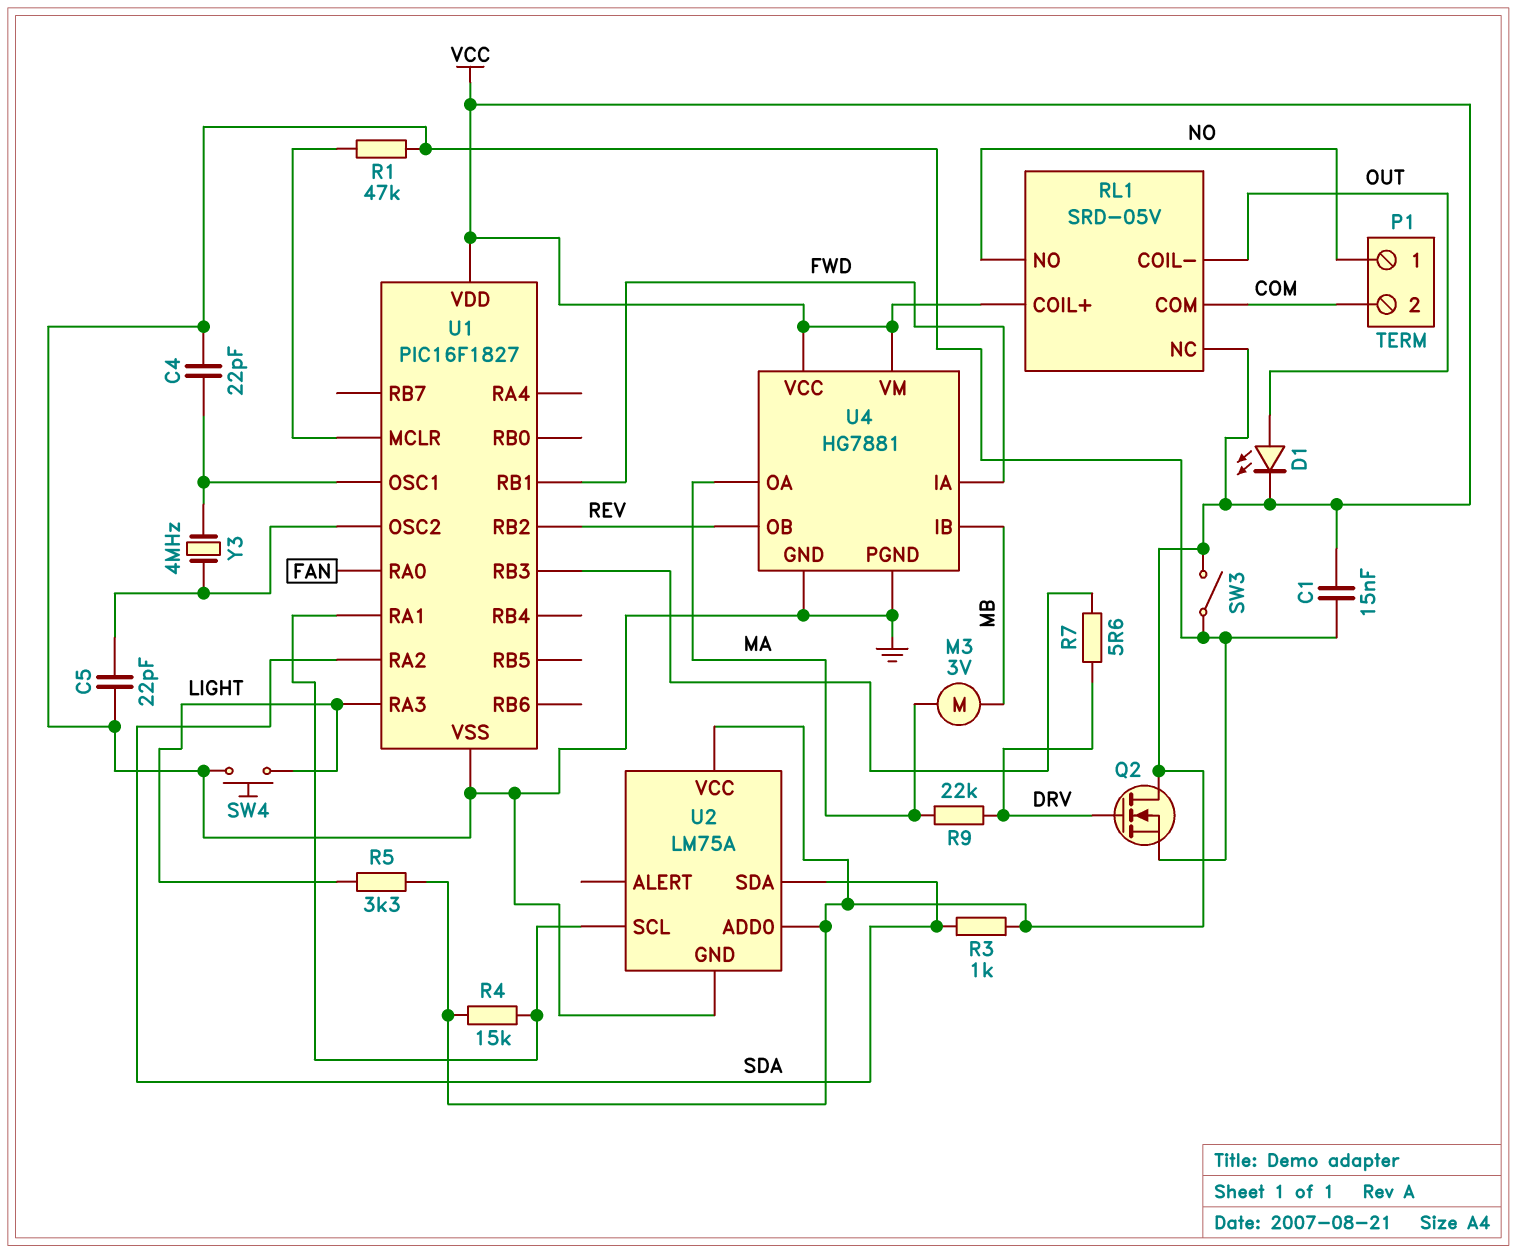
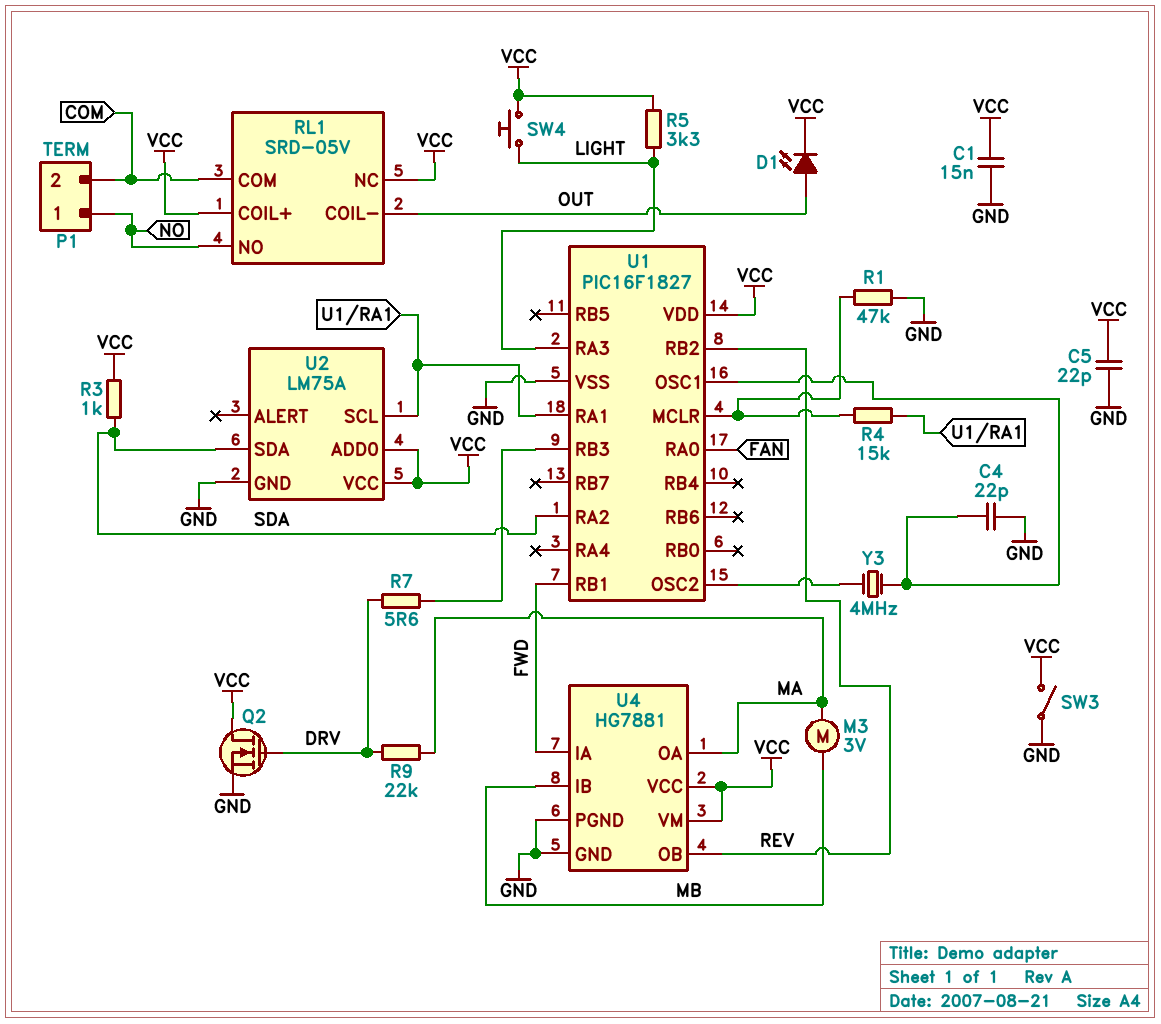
C5: 22pF (GND, U1/OSC2) -> 22pF (GND, VCC)
R4: 15k (U1/RA1, VCC) -> 15k (U1/MCLR, U1/RA1)
SW4: button (GND, LIGHT) -> button (LIGHT, VCC)

